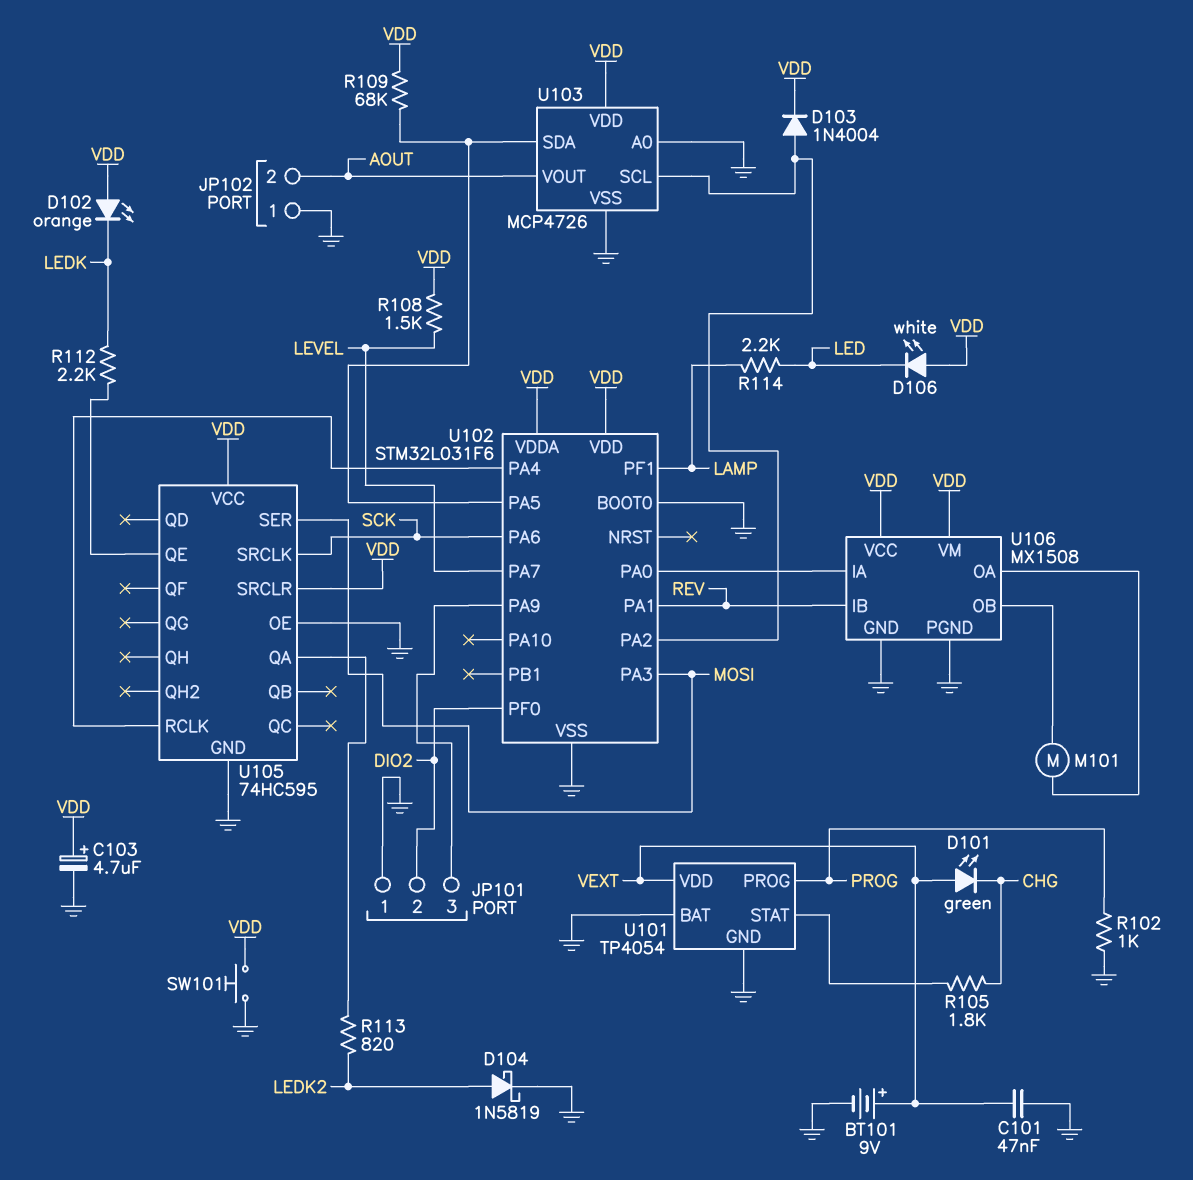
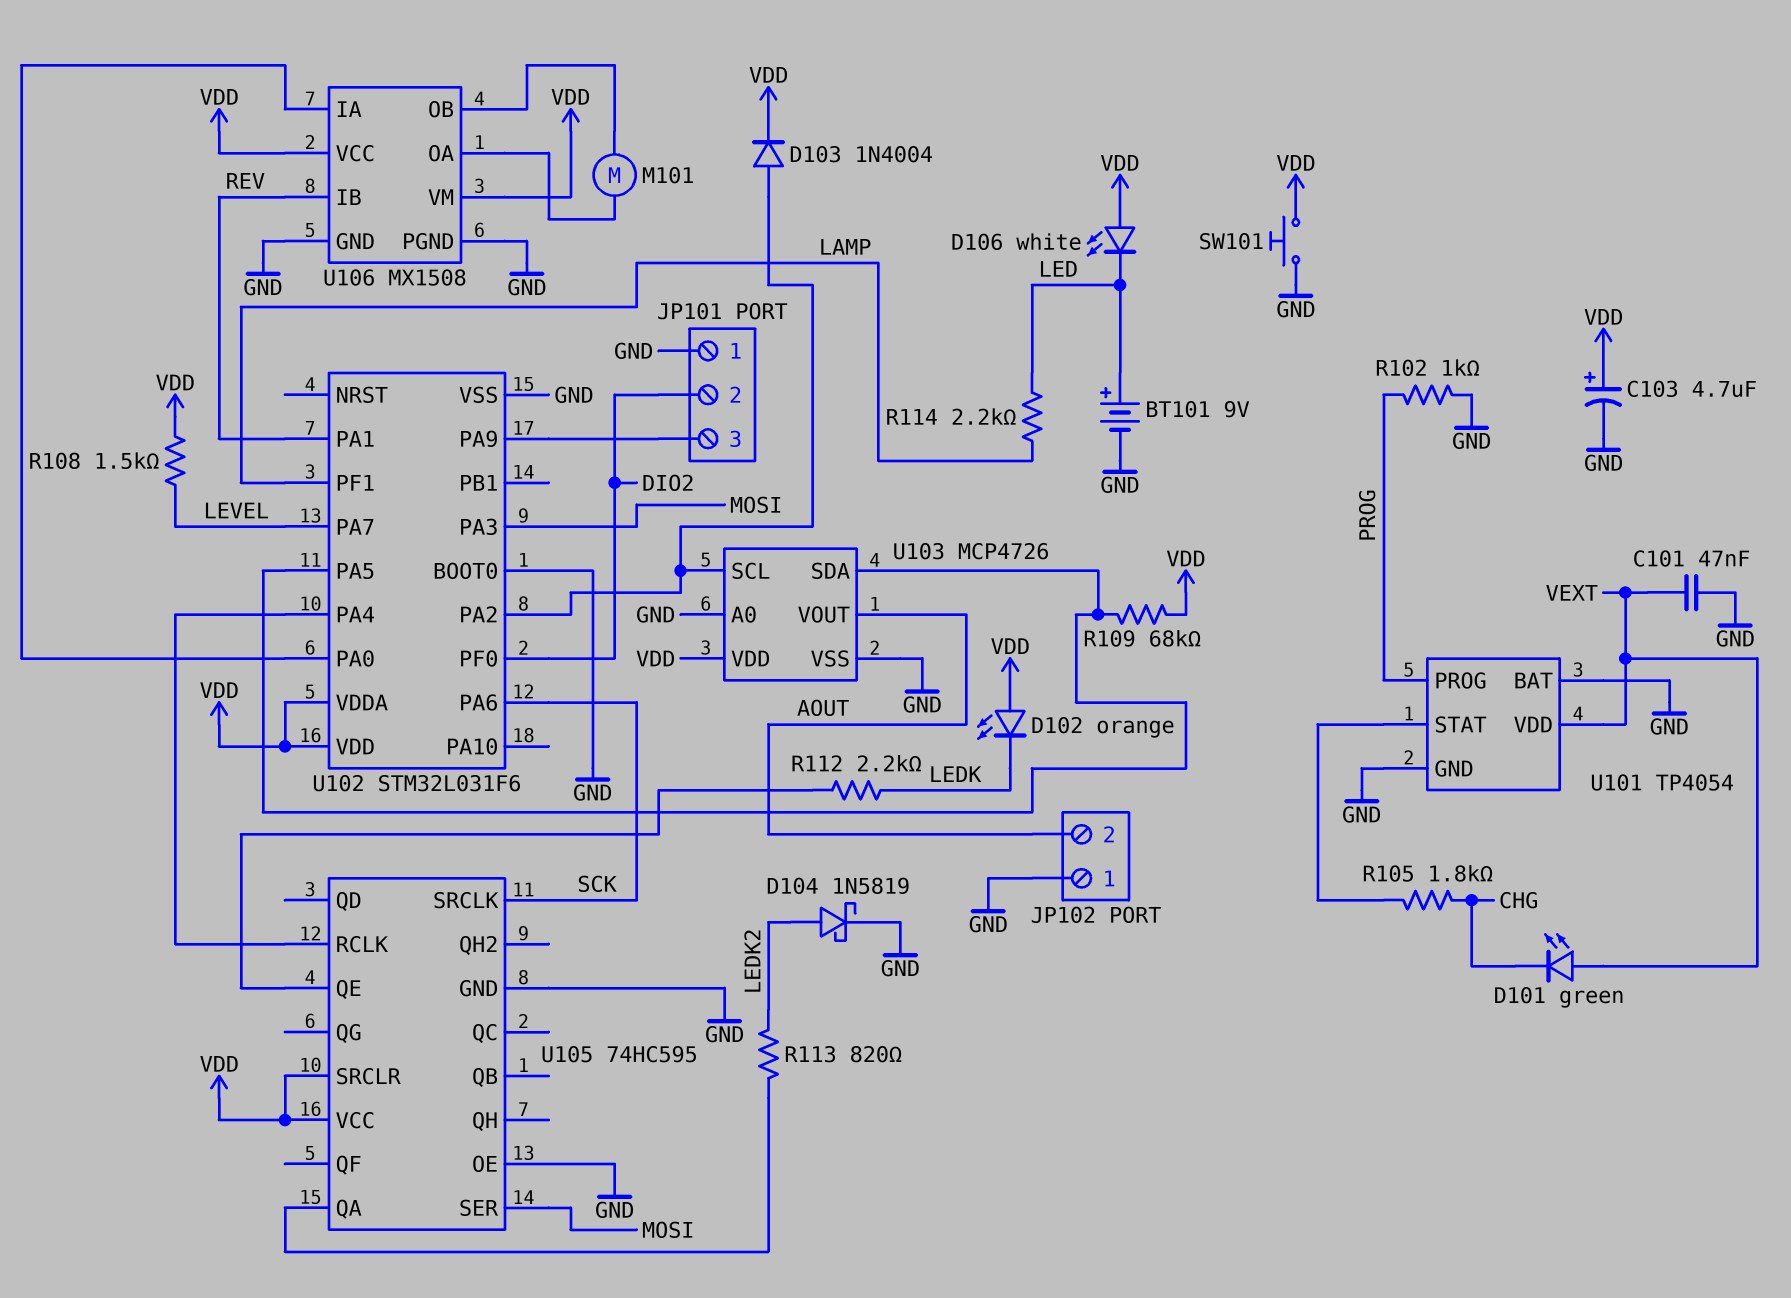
BT101: 9V (plus VEXT, minus GND) -> 9V (plus LED, minus GND)

